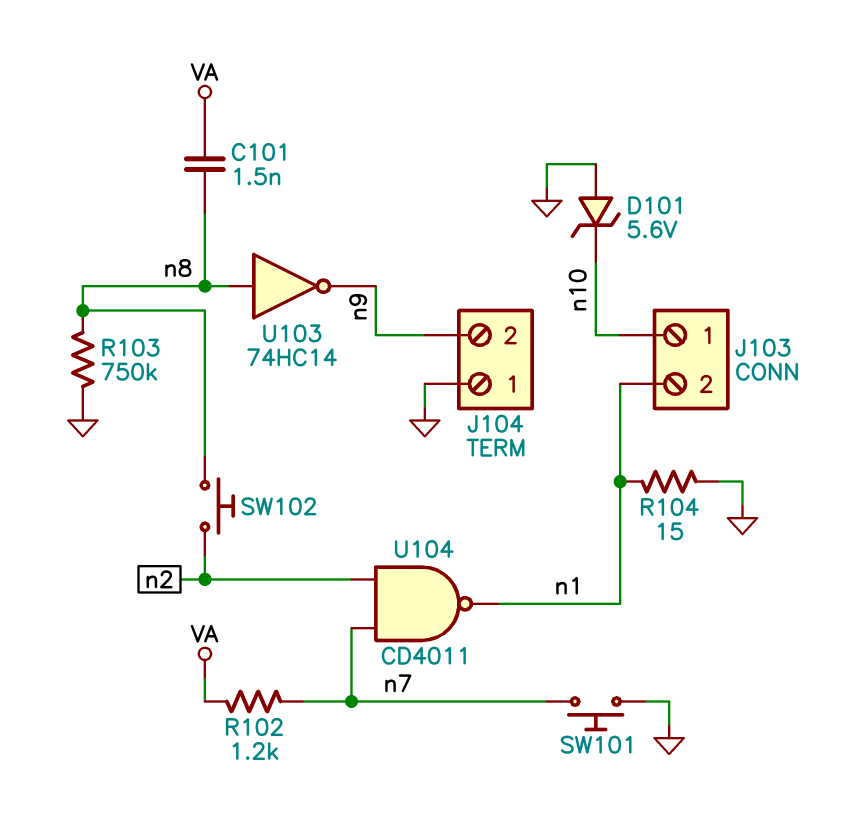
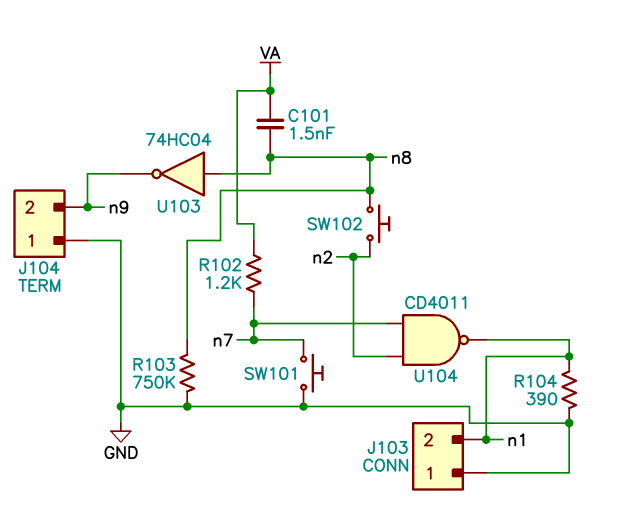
D101: zener 5.6V (A GND, K n10) -> none
J103 pin 1: n10 -> GND
R104: 15 (GND, n1) -> 390 (GND, n1)
U103: NOT 74HC14 (in n8, out n9) -> NOT 74HC04 (in n8, out n9)

